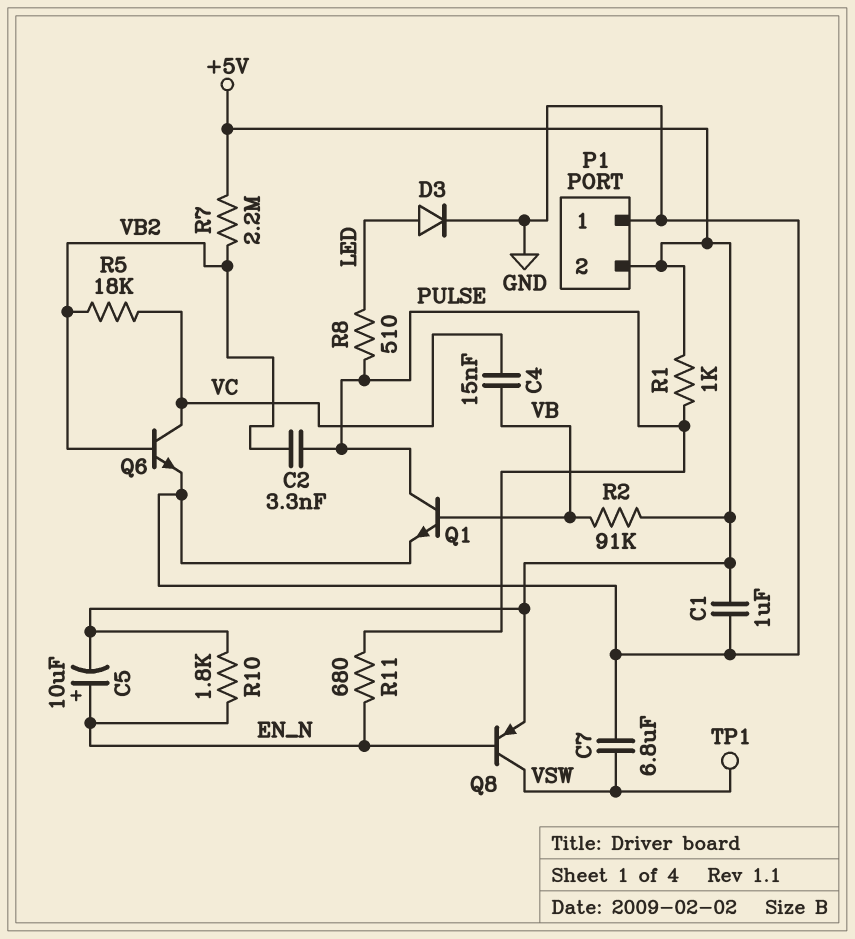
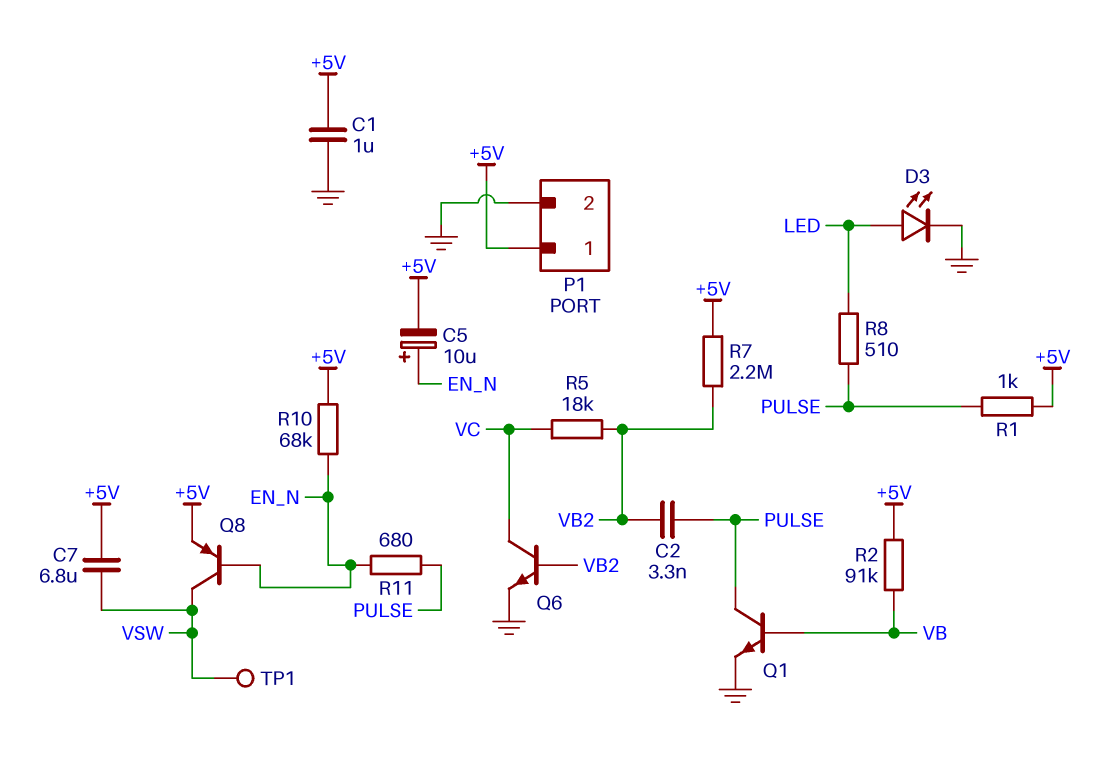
C4: 15nF (VB, VC) -> none
C7: 6.8uF (GND, VSW) -> 6.8uF (+5V, VSW)
D3: diode (A LED, K GND) -> LED (A LED, K GND)
P1 pin 1: GND -> +5V
P1 pin 2: +5V -> GND
R10: 1.8k (+5V, EN_N) -> 68k (+5V, EN_N)

